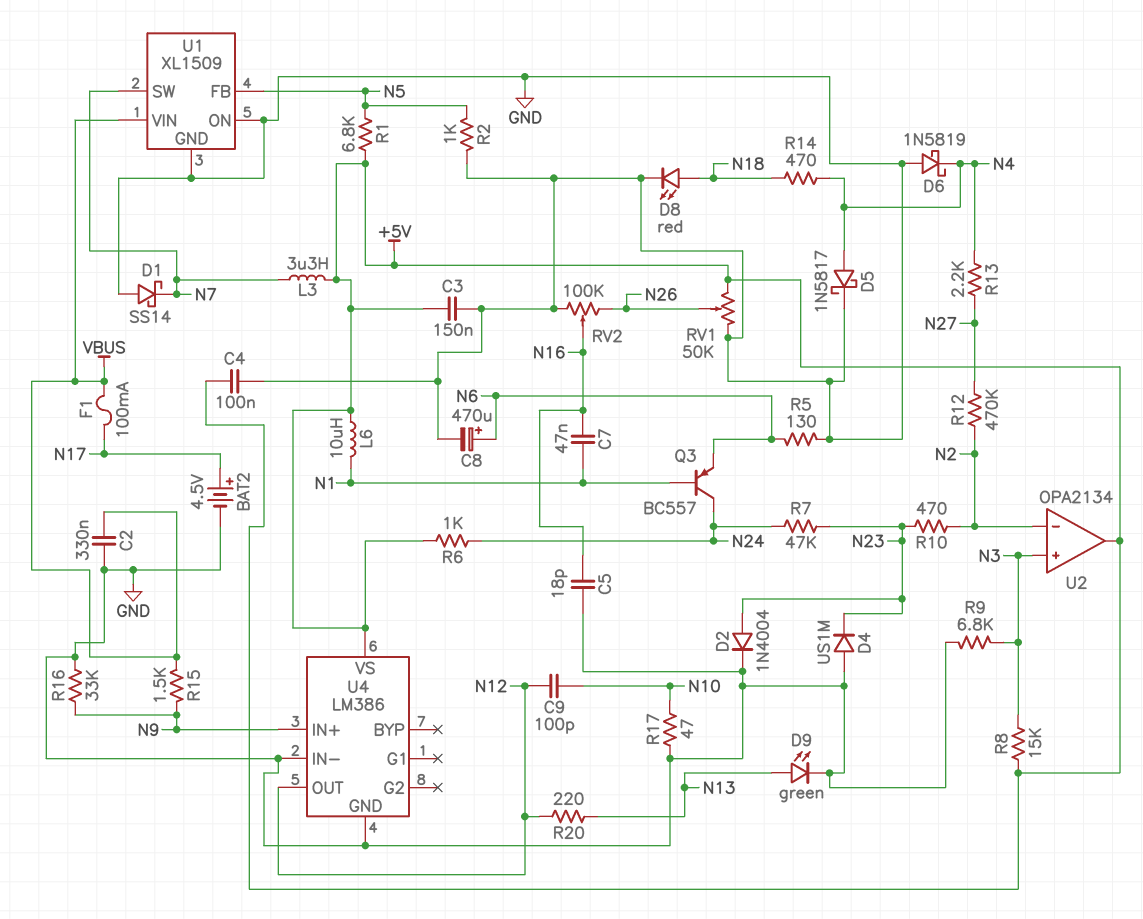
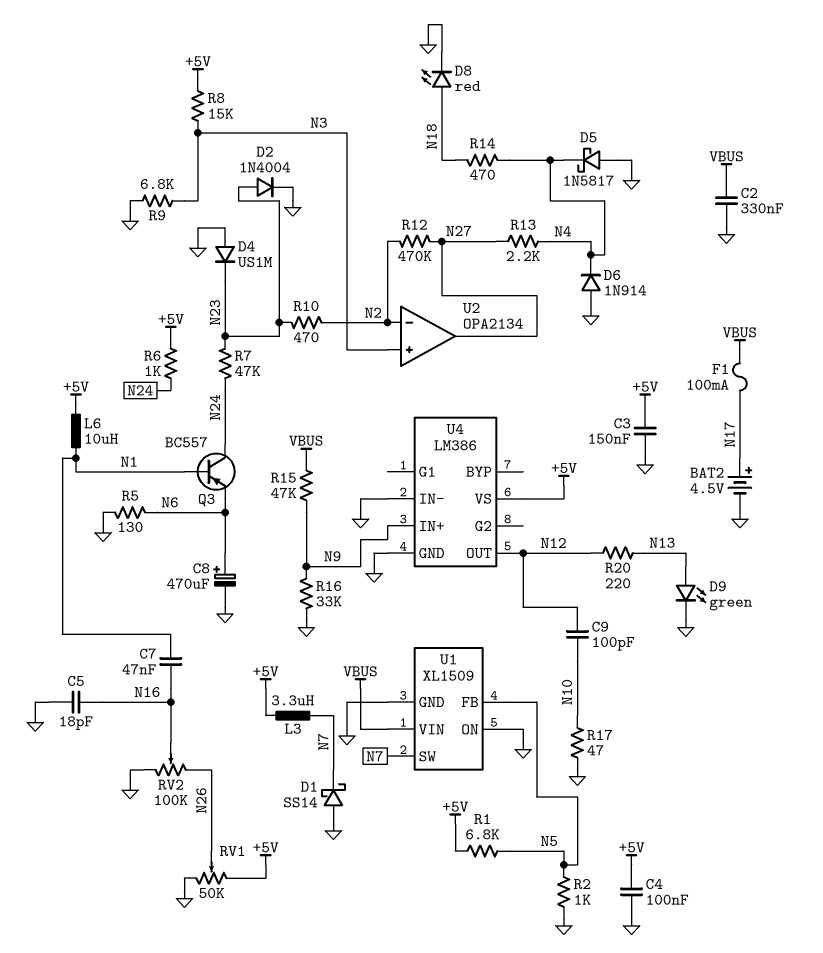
D5: schottky 1N5817 (A N4, K GND) -> schottky 1N5817 (A GND, K N4)
D6: schottky 1N5819 (A GND, K N4) -> diode 1N914 (A GND, K N4)
R15: 1.5k (N9, VBUS) -> 47k (N9, VBUS)
U2 pin out: +5V -> N27

